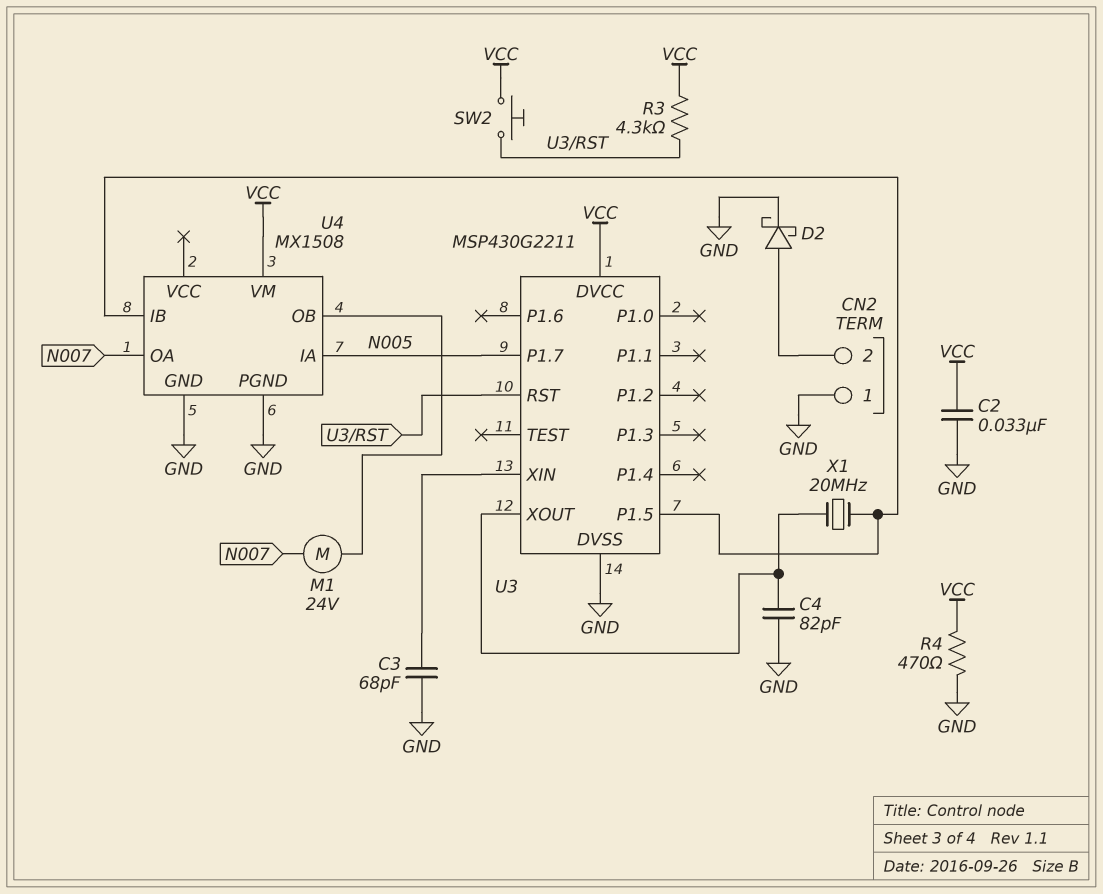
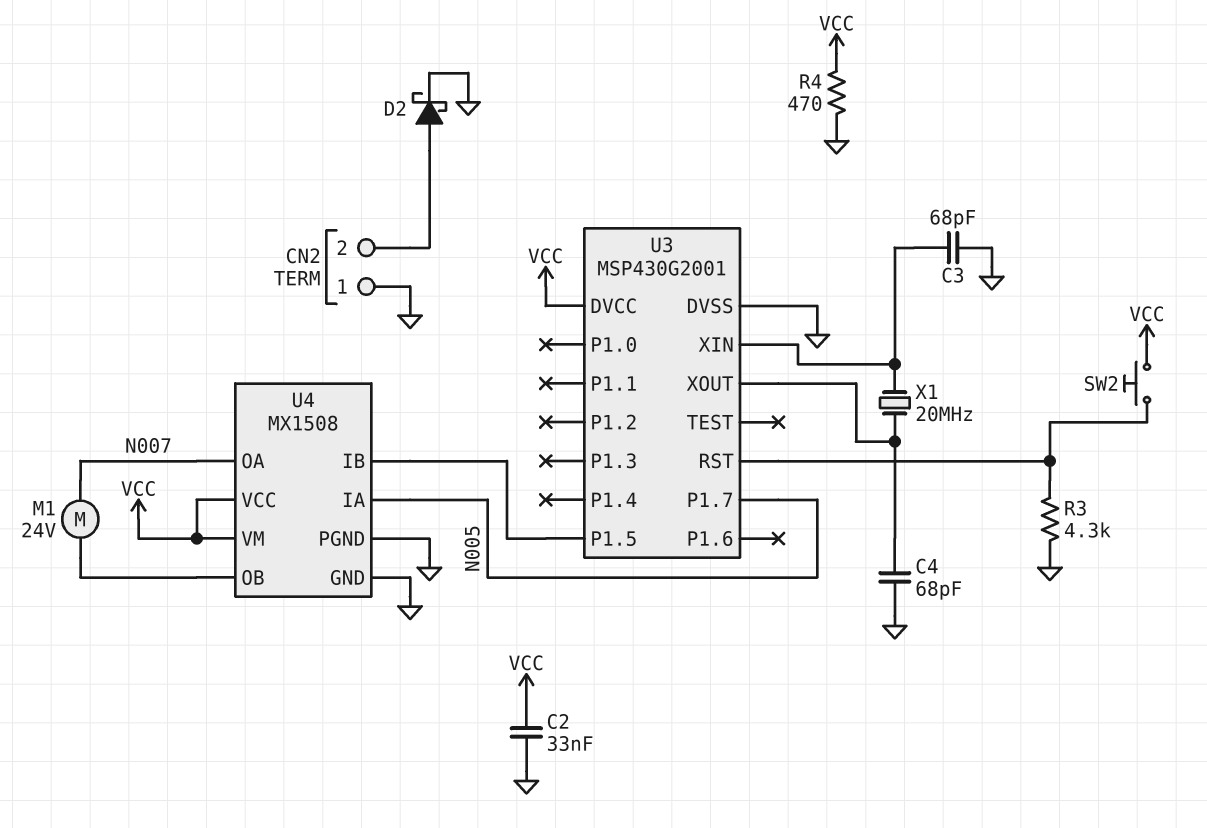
C4: 82pF (GND, U3/XOUT) -> 68pF (GND, U3/XOUT)
R3: 4.3k (U3/RST, VCC) -> 4.3k (GND, U3/RST)
U3: MSP430G2211 -> MSP430G2001
U4 pin VCC: none -> VCC
X1: 20MHz (U3/P1.5, U3/XOUT) -> 20MHz (U3/XIN, U3/XOUT)

